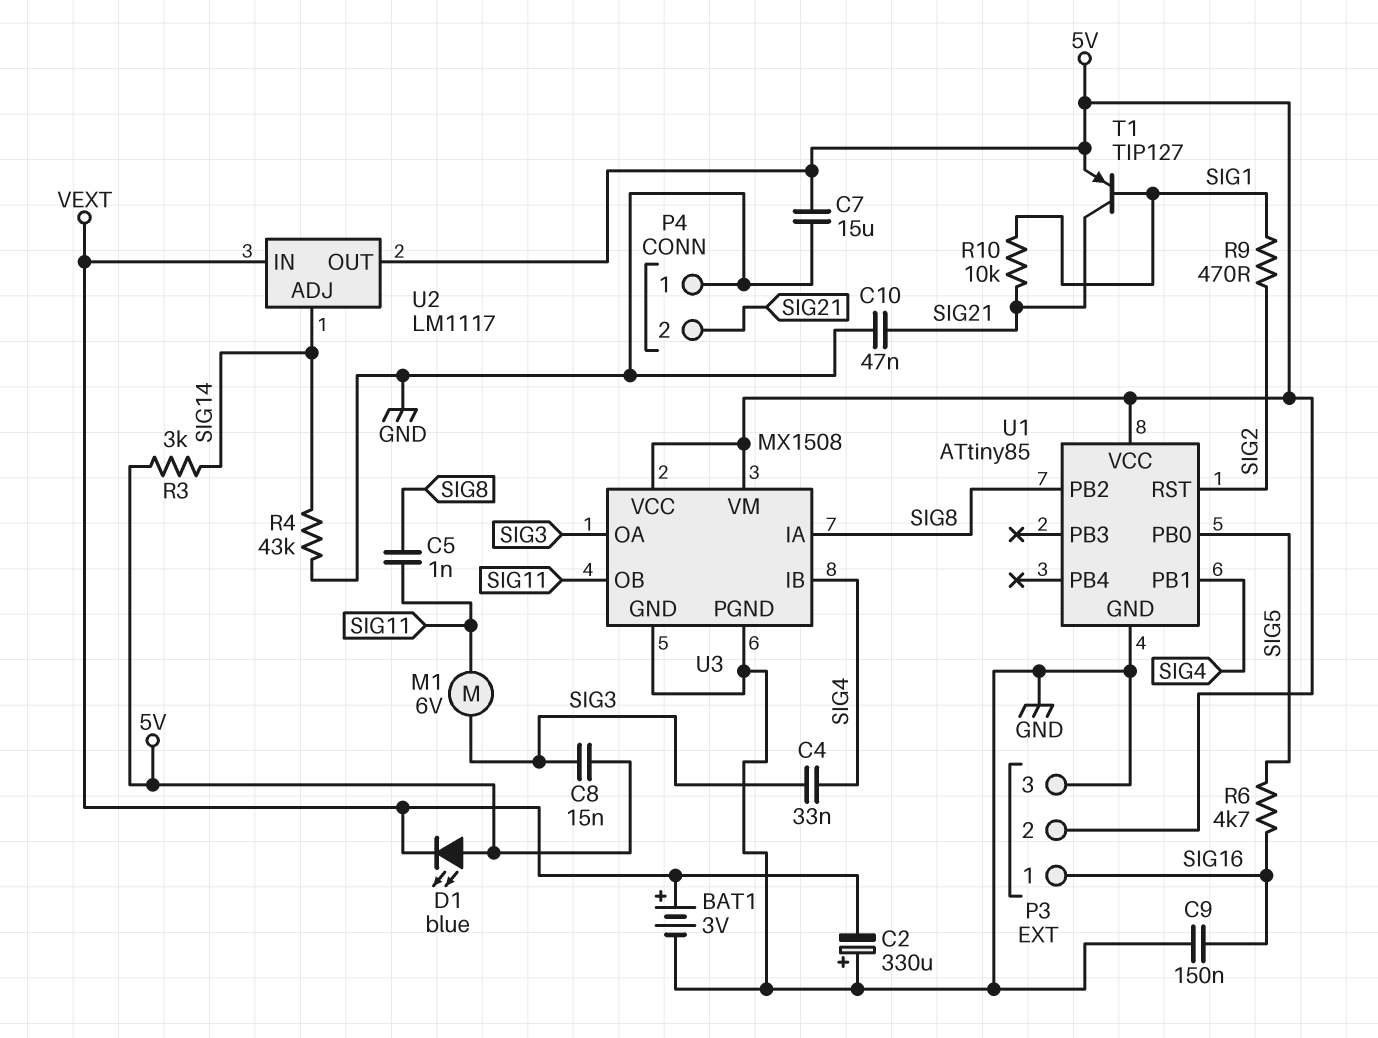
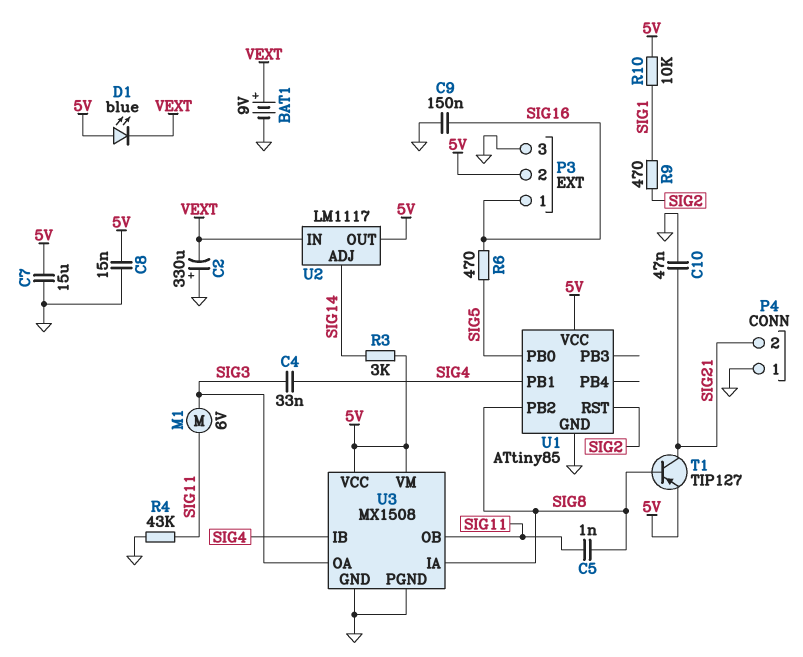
BAT1: 3V (plus VEXT, minus GND) -> 9V (plus VEXT, minus GND)
C8: 15nF (5V, SIG3) -> 15nF (5V, GND)
R4: 43k (GND, SIG14) -> 43k (GND, SIG11)
R6: 4.7k (SIG5, SIG16) -> 470 (SIG5, SIG16)
R10: 10k (SIG1, SIG21) -> 10k (5V, SIG1)
T1: PNP TIP127 (B SIG1, C SIG21, E 5V) -> PNP TIP127 (B SIG8, C SIG21, E 5V)

